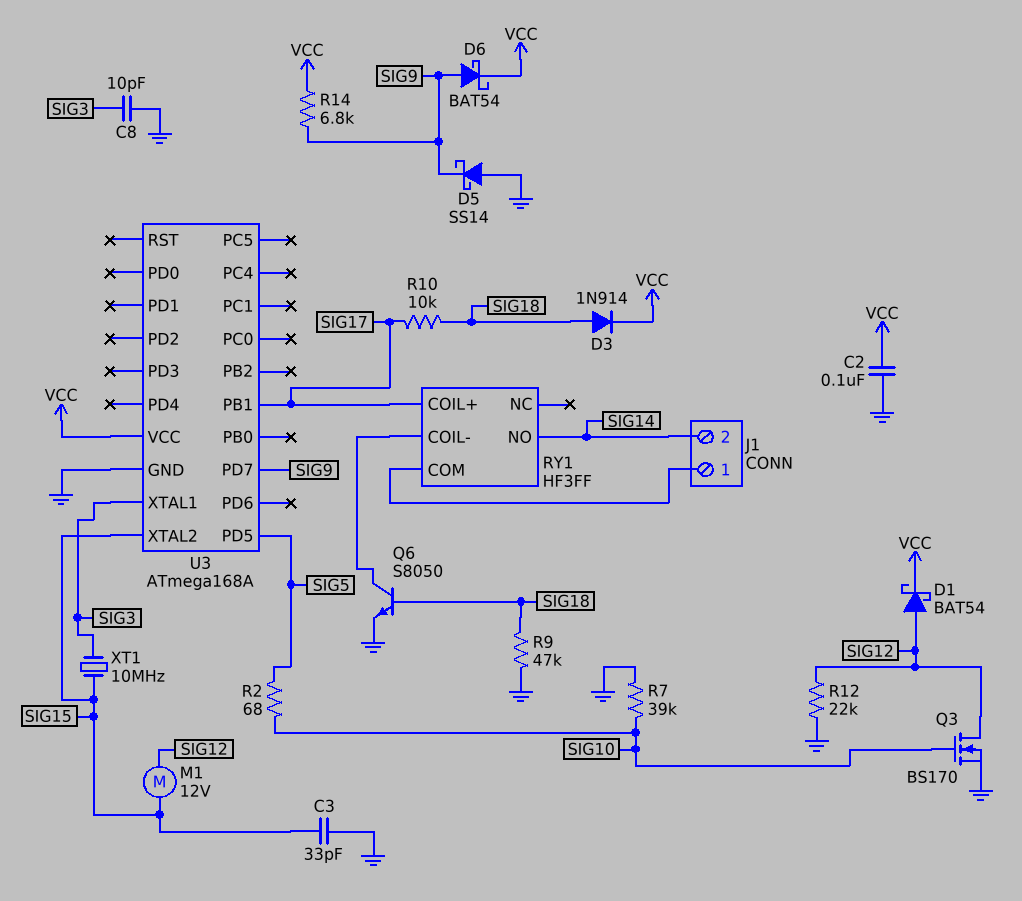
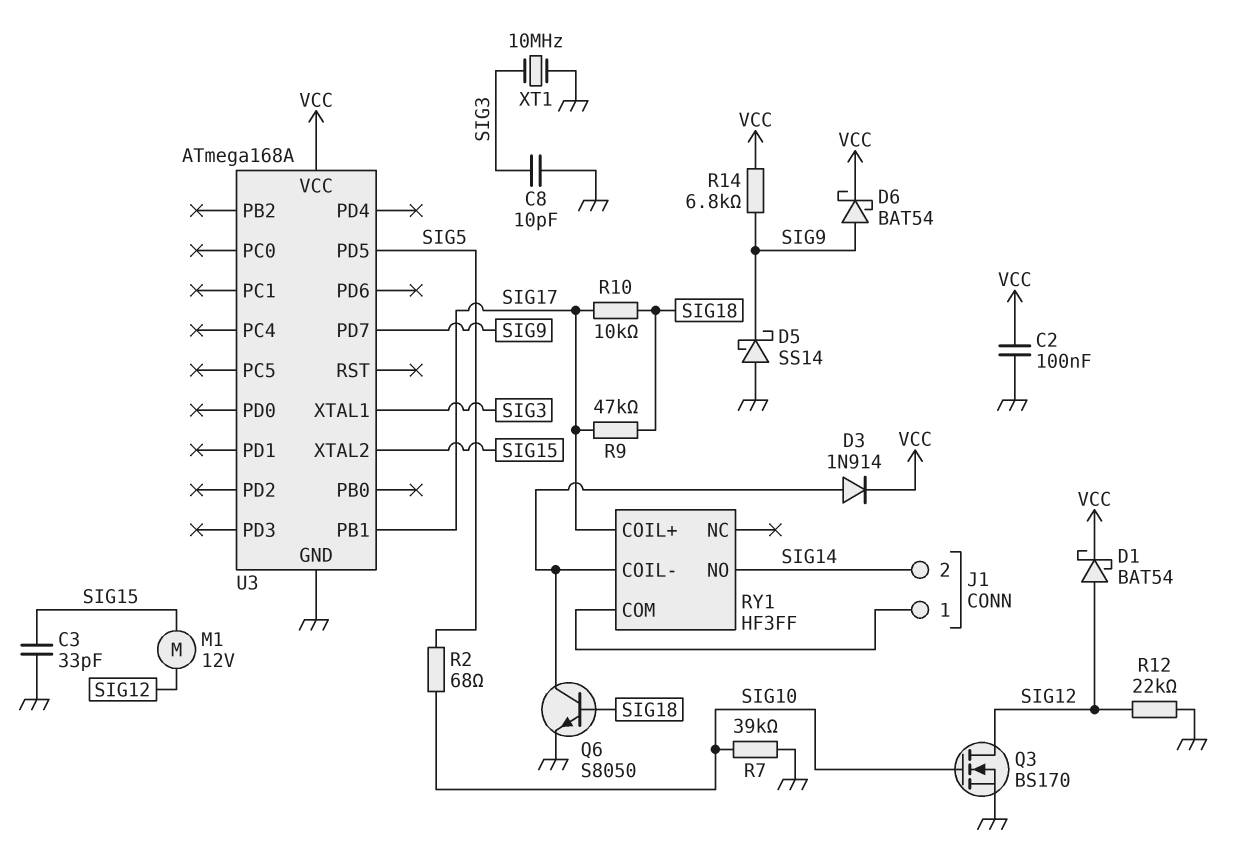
D3: diode 1N914 (A SIG18, K VCC) -> diode 1N914 (A RY1/COIL-, K VCC)
R9: 47k (GND, SIG18) -> 47k (SIG17, SIG18)
XT1: 10MHz (SIG3, SIG15) -> 10MHz (GND, SIG3)

